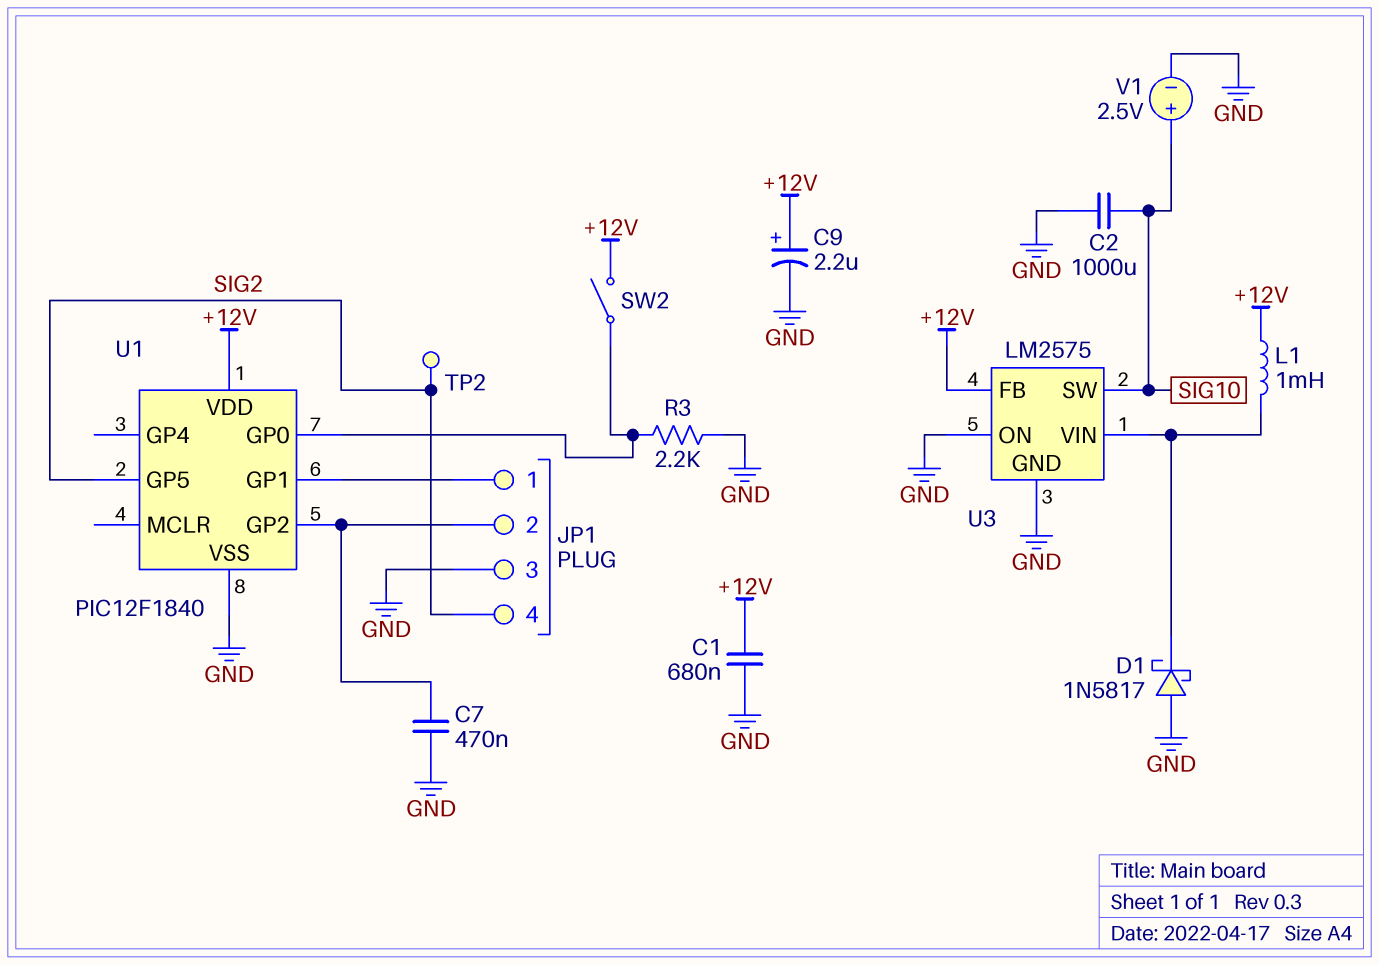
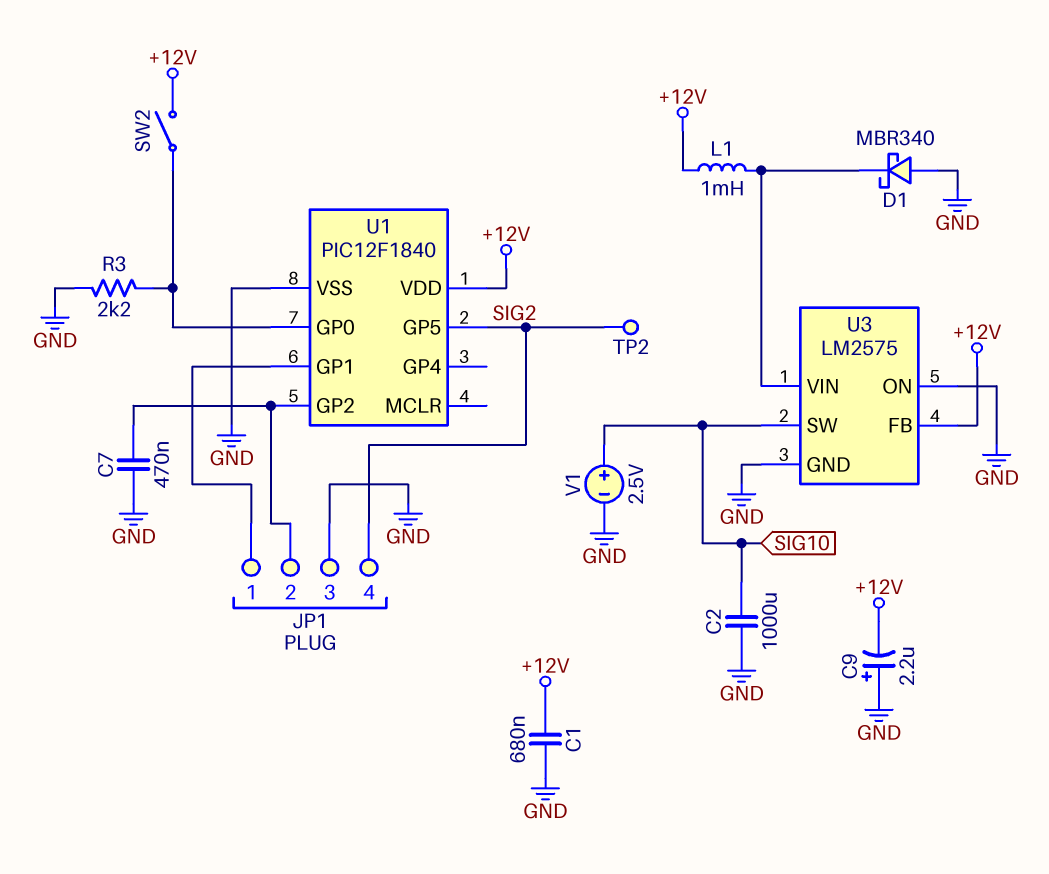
C9: 2.2uF (plus +12V, minus GND) -> 2.2uF (plus GND, minus +12V)
D1: schottky 1N5817 (A GND, K U3/VIN) -> schottky MBR340 (A GND, K U3/VIN)

